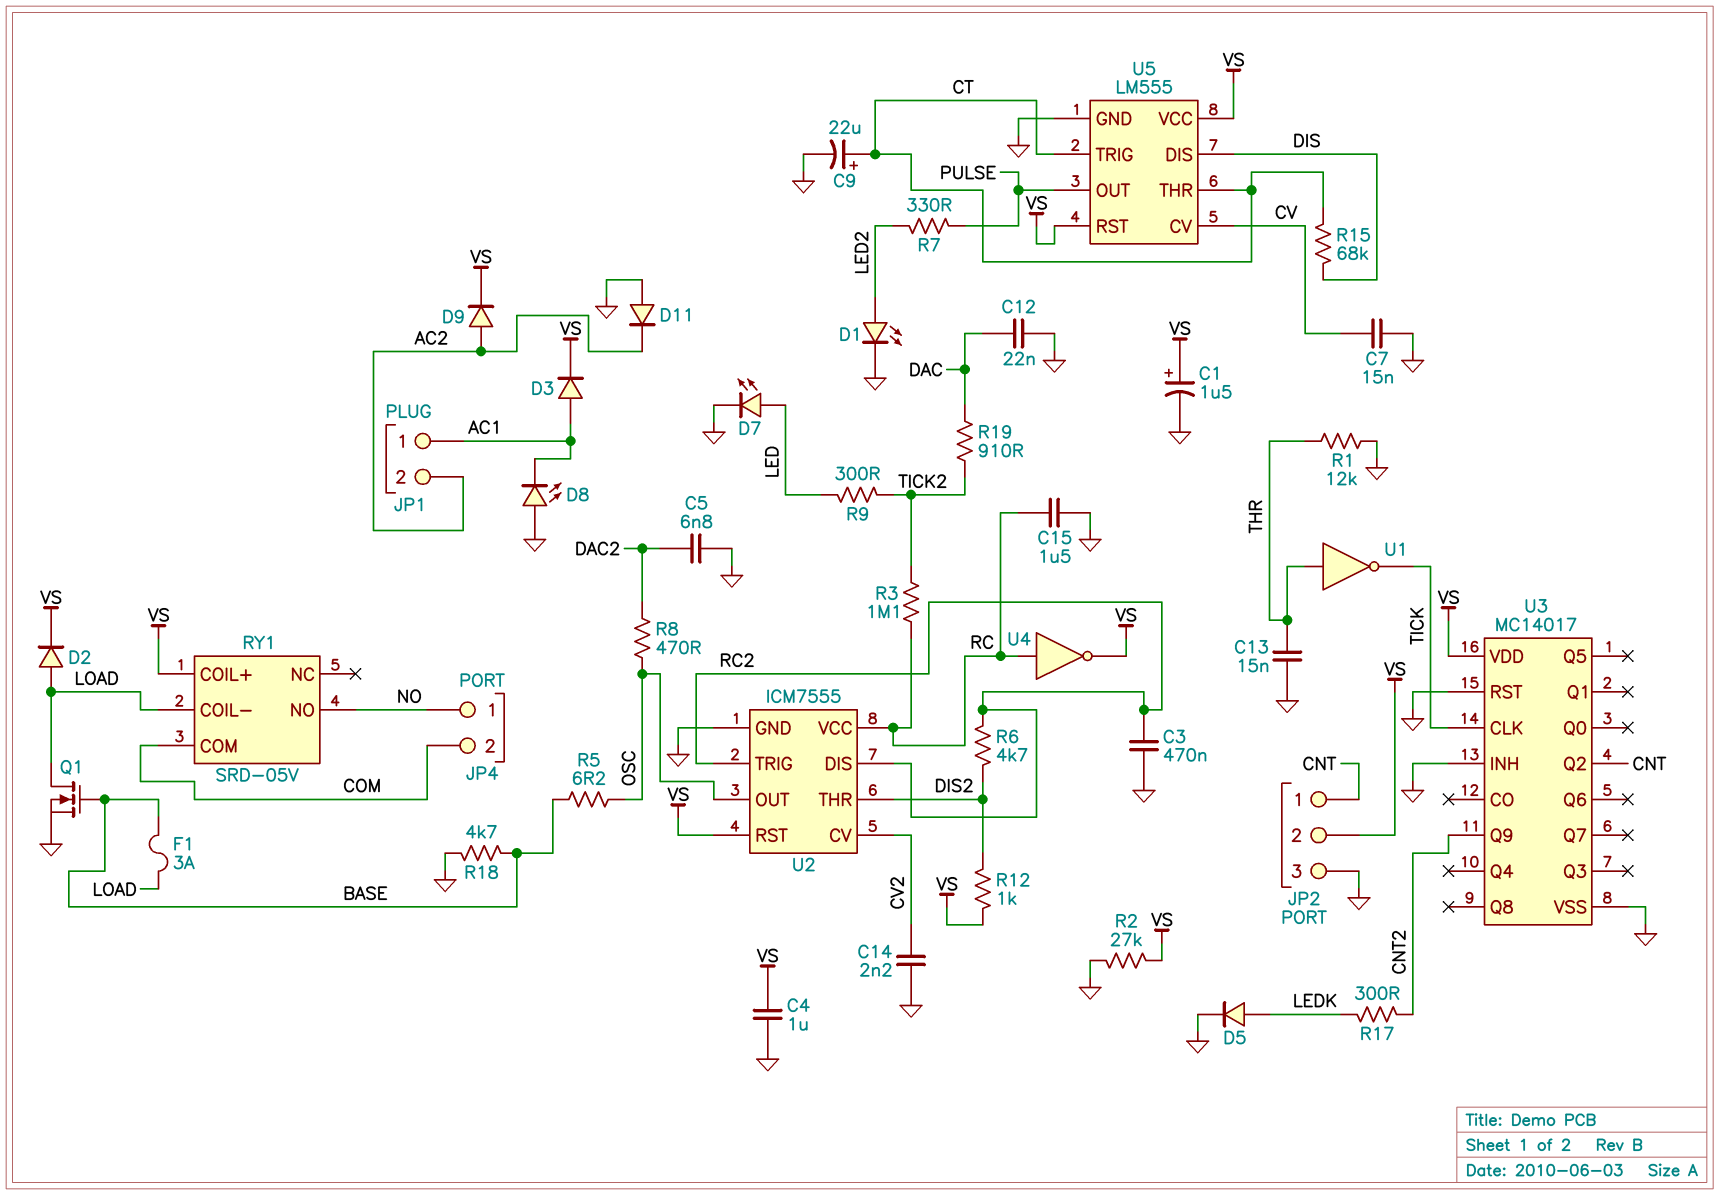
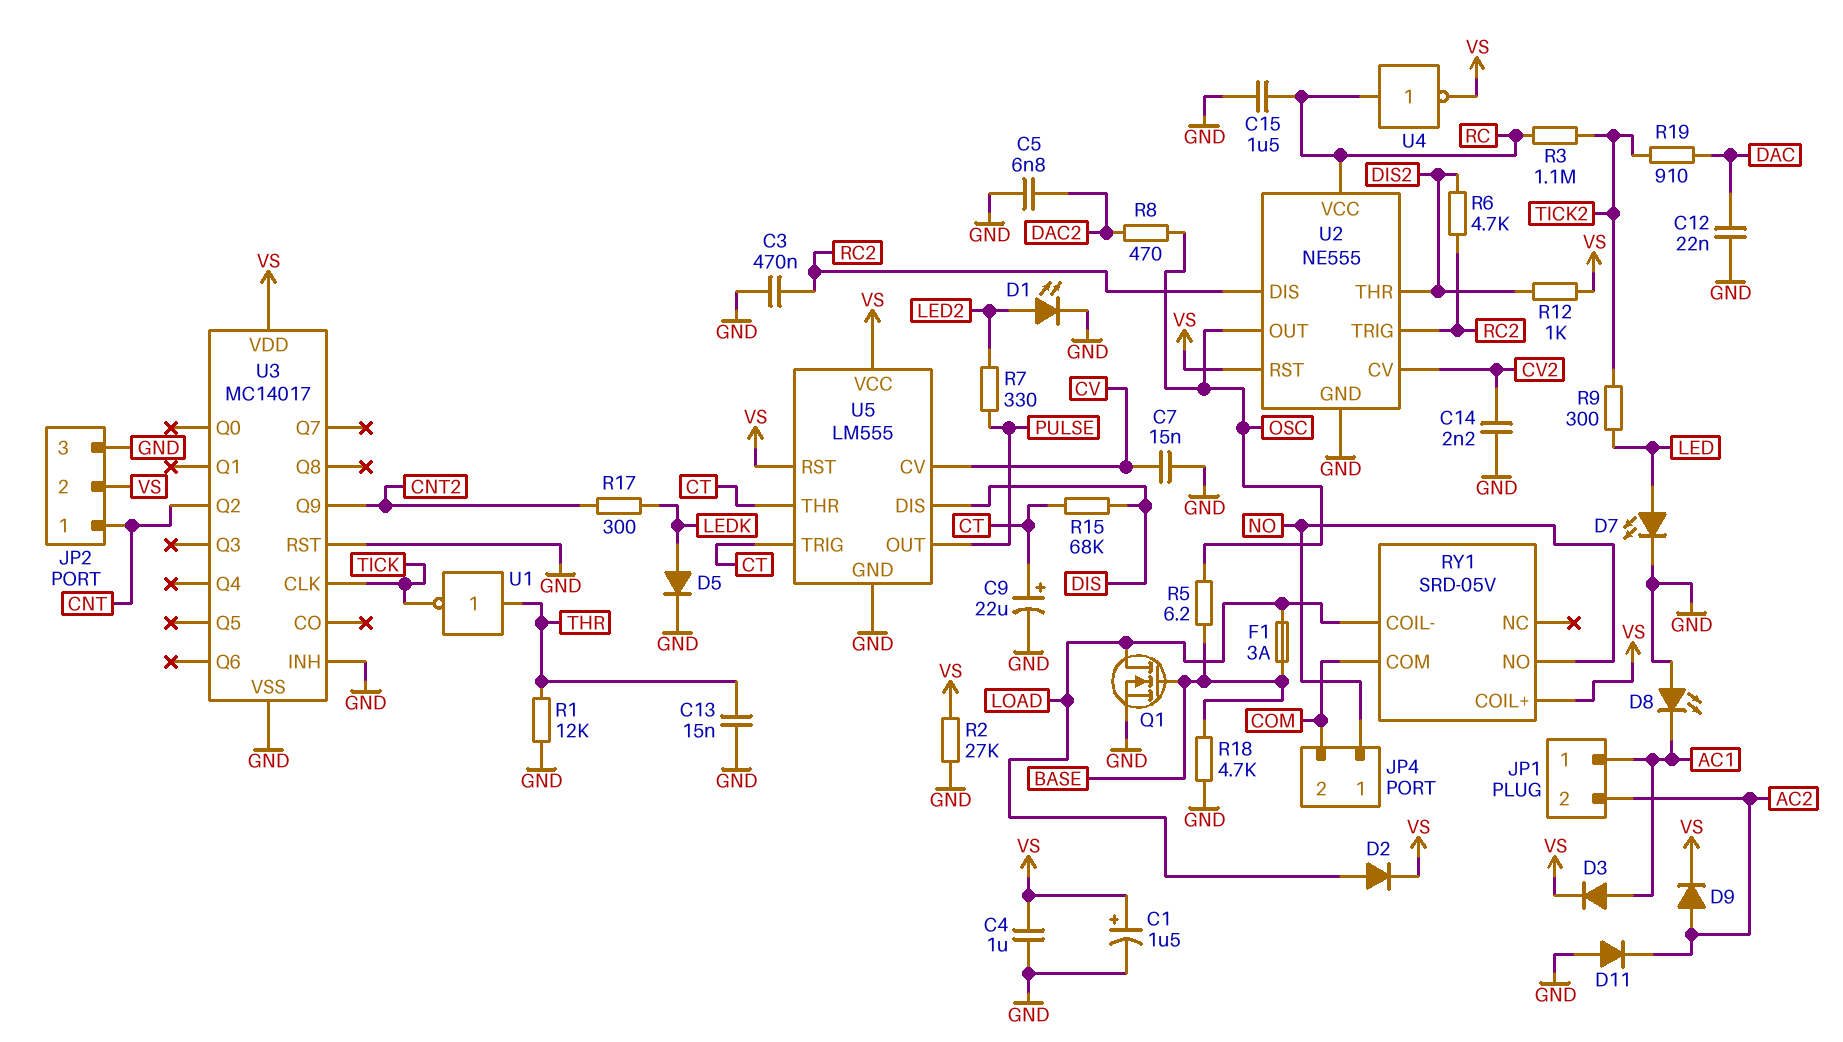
U2: ICM7555 -> NE555

